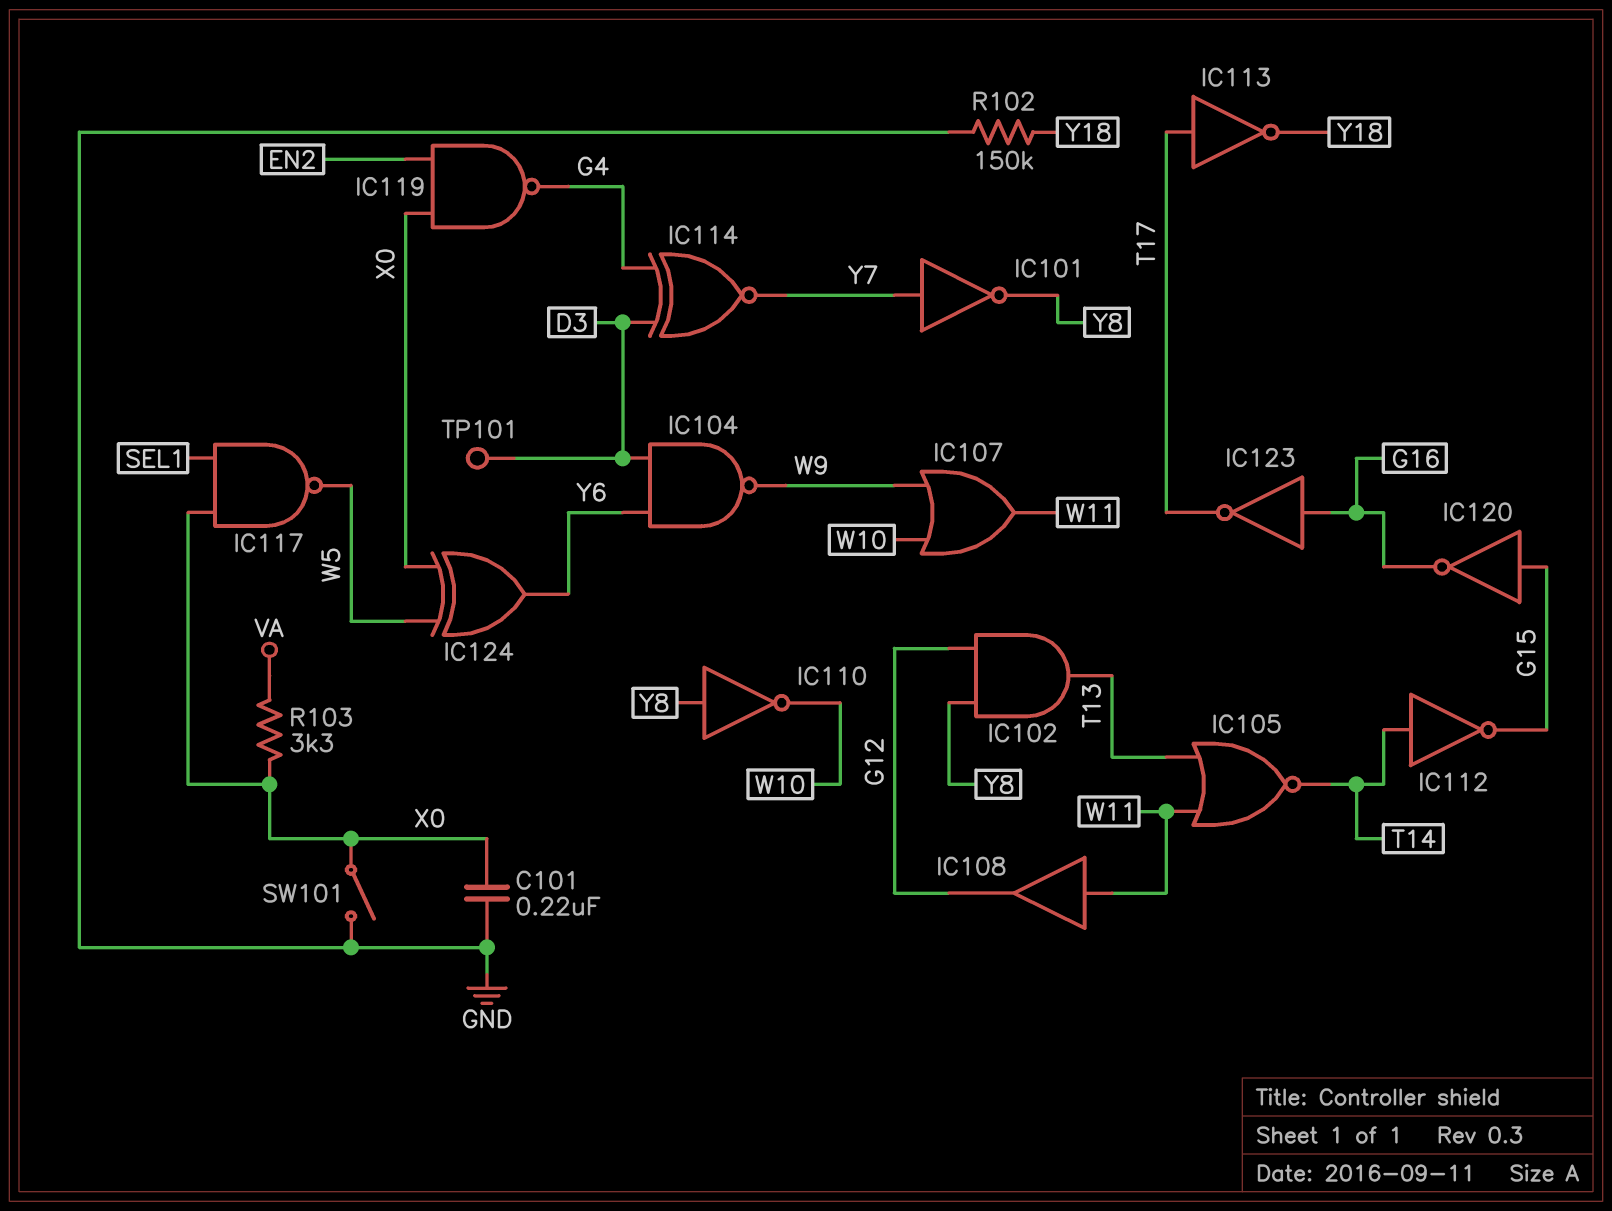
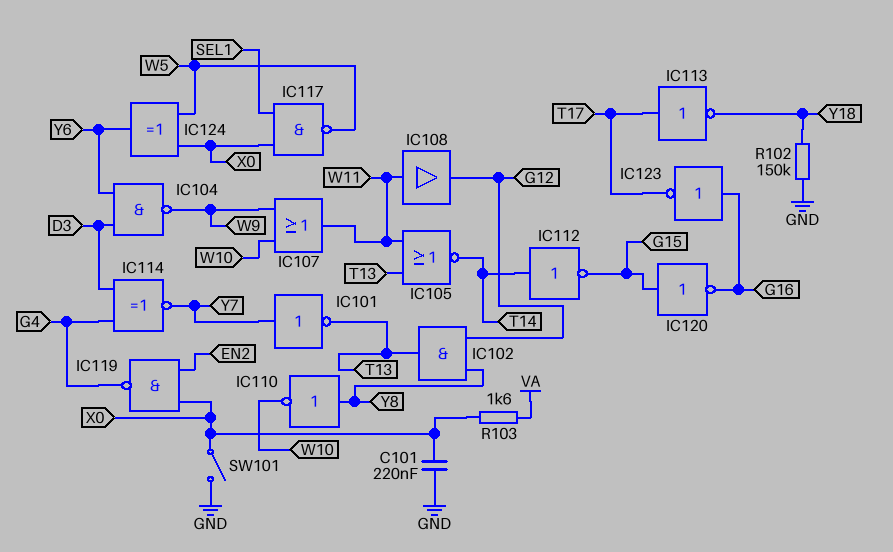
IC101: NOT (in Y7, out Y8) -> NOT (in Y7, out T13)
R103: 3.3k (VA, X0) -> 1.6k (VA, X0)
TP101: test point (D3) -> none

